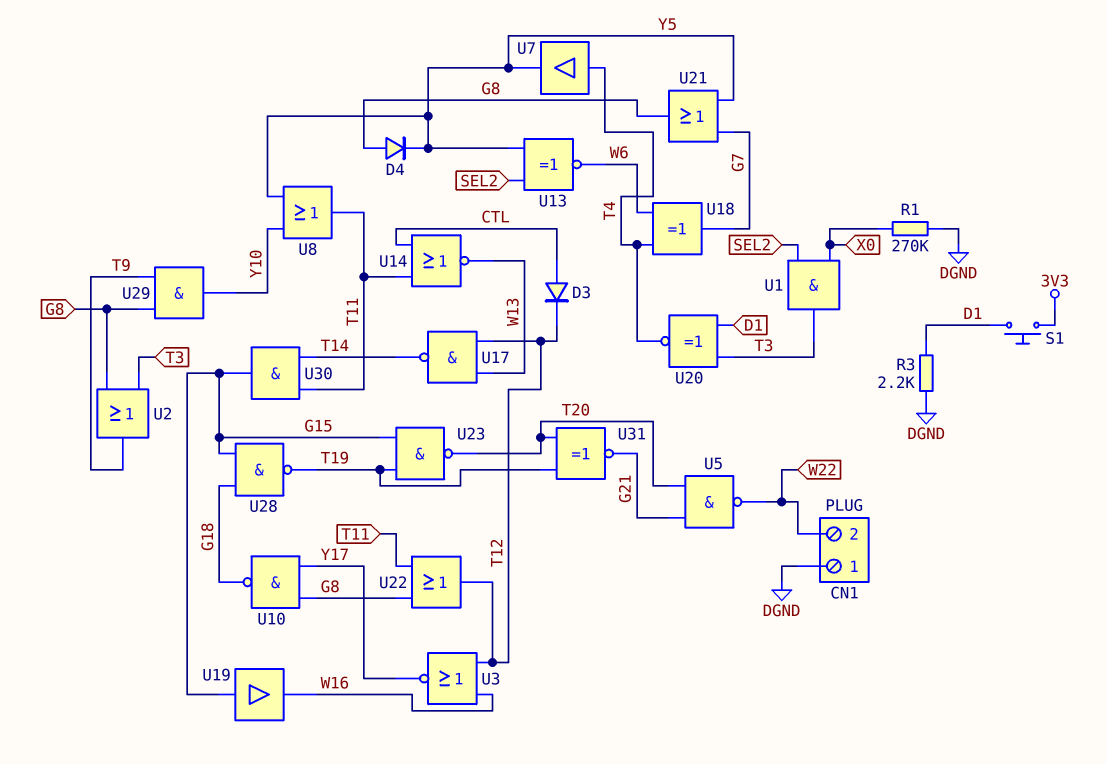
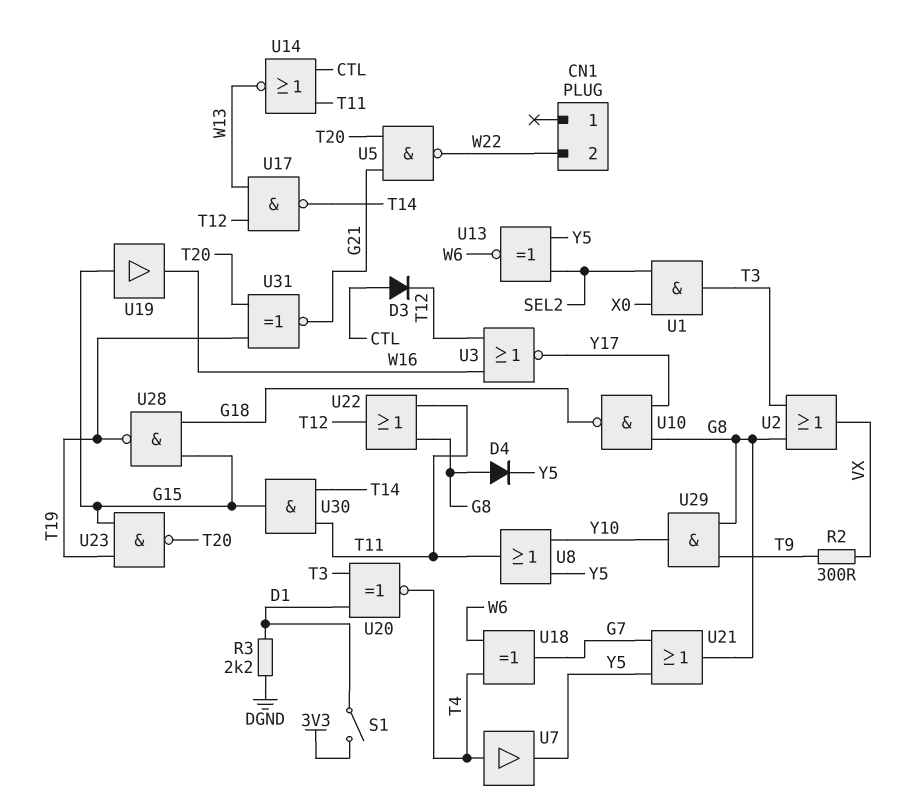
CN1 pin 1: DGND -> none
R1: 270k (DGND, X0) -> none
R2: none -> 300 (T9, VX)
S1: button (3V3, D1) -> switch (3V3, D1)
U2: OR (in G8, in T3, out T9) -> OR (in G8, in T3, out VX)

